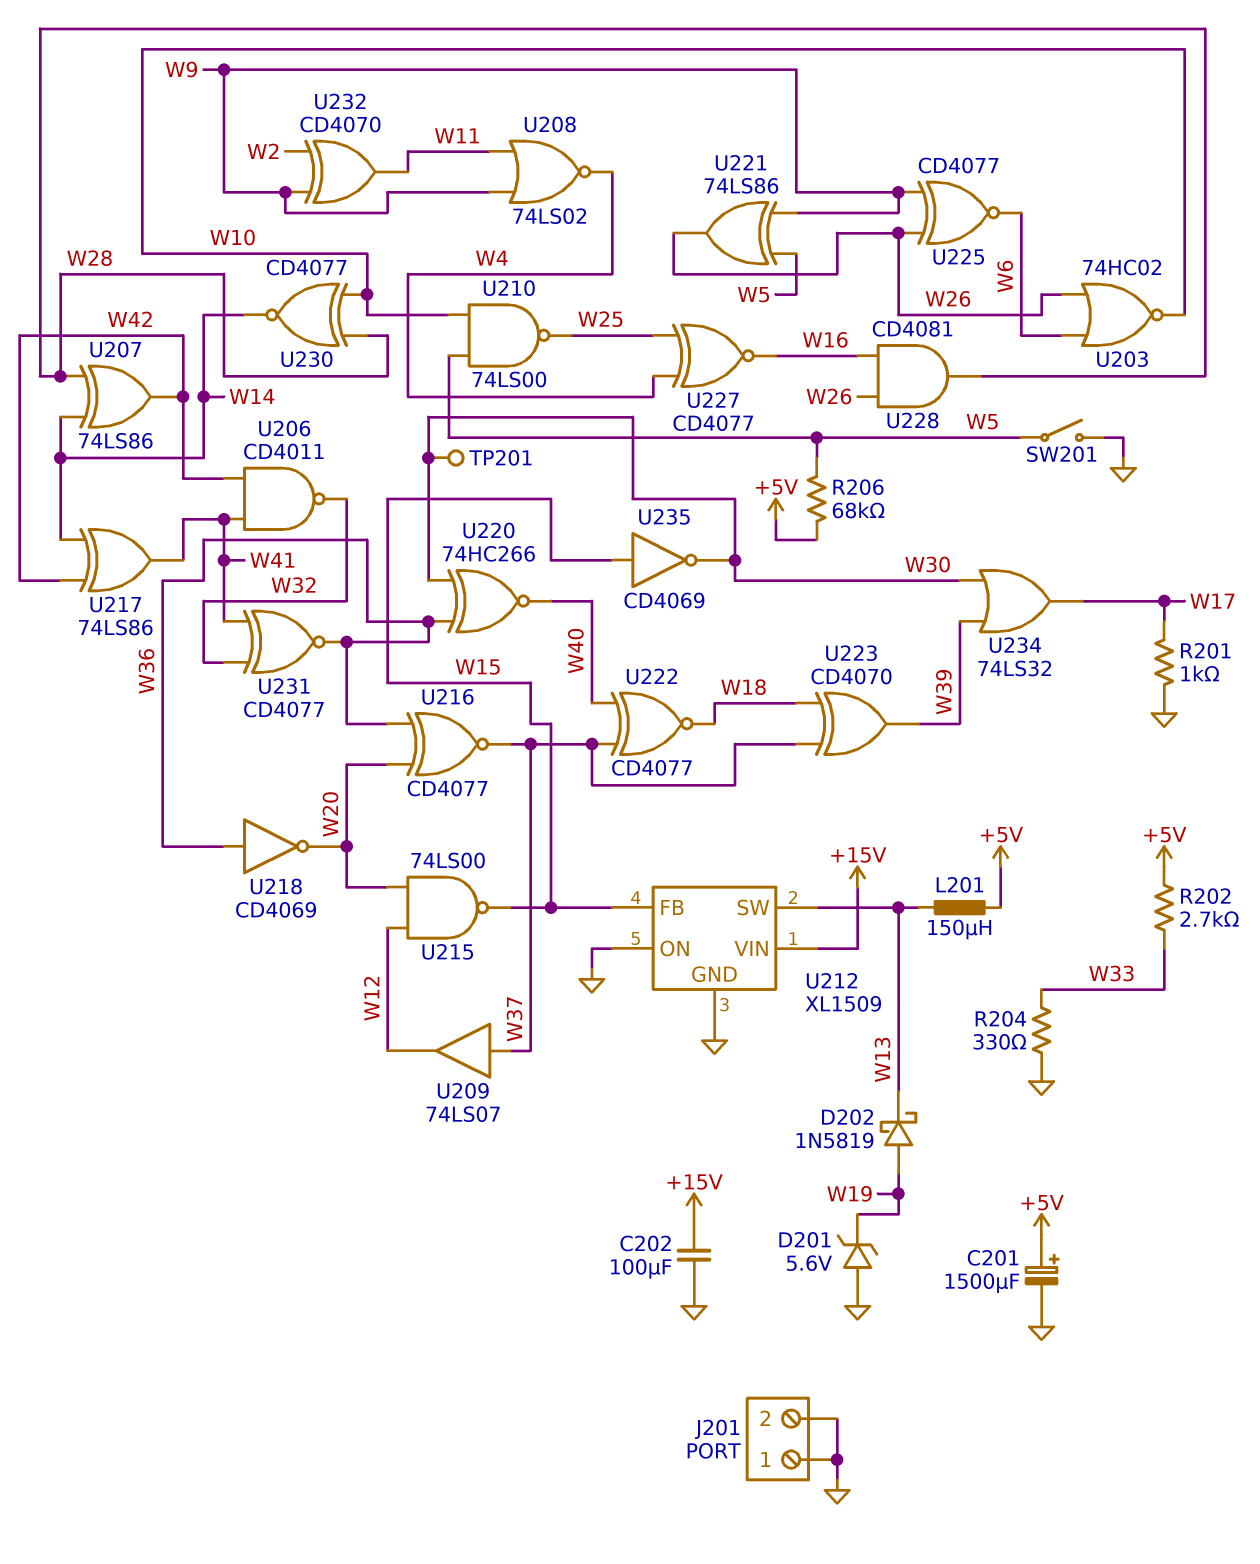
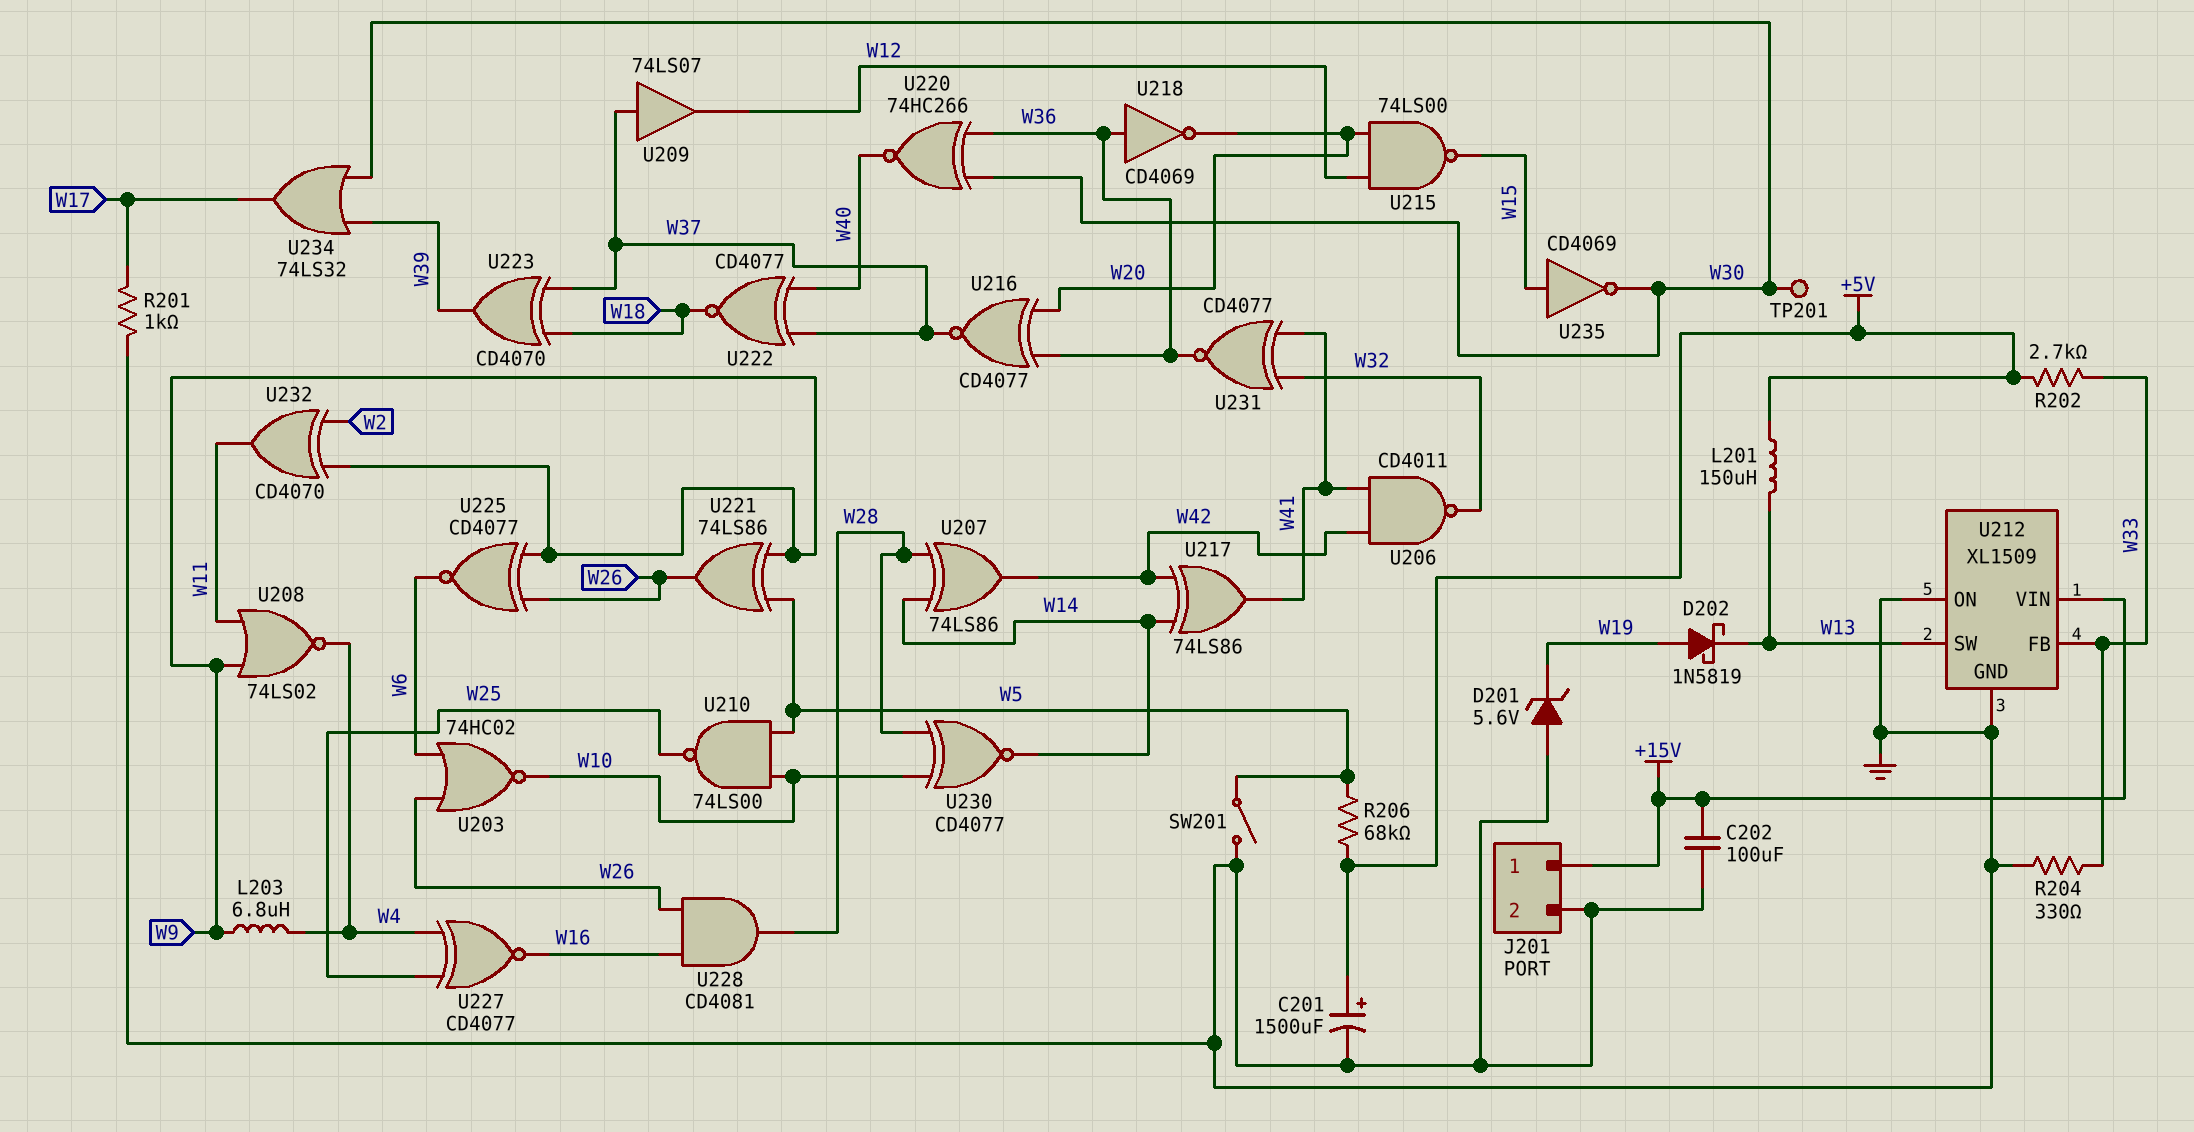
J201 pin 1: GND -> +15V
L203: none -> 6.8uH (W4, W9)
U212 pin FB: W15 -> W33

